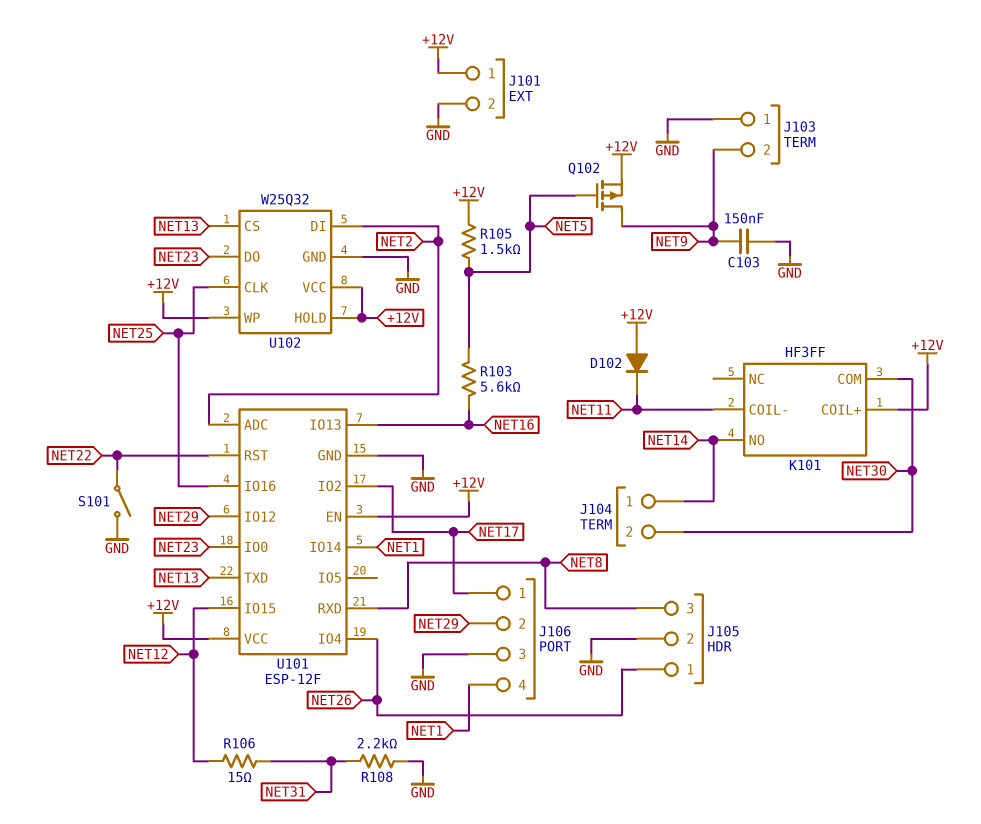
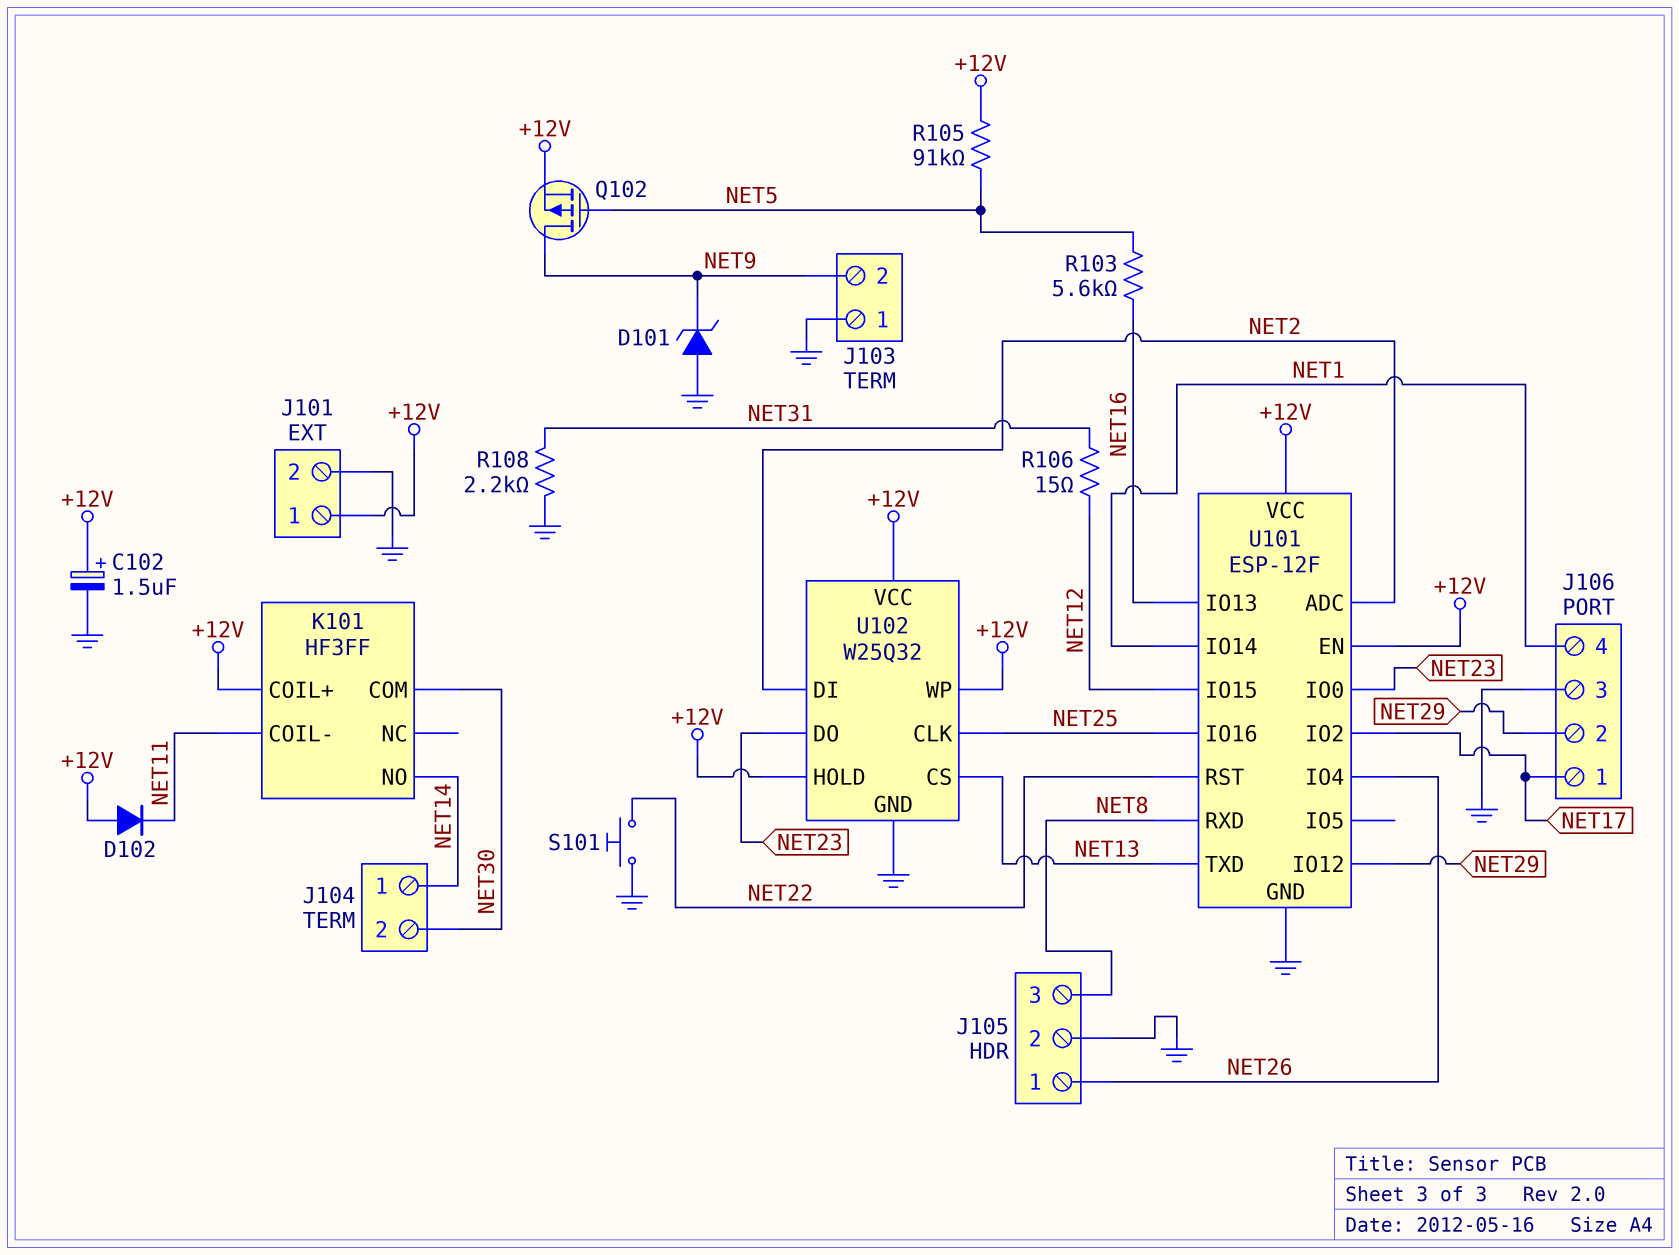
C102: none -> 1.5uF (plus +12V, minus GND)
C103: 150nF (GND, NET9) -> none
D101: none -> zener (A GND, K NET9)
R105: 1.5k (+12V, NET5) -> 91k (+12V, NET5)
S101: switch (GND, NET22) -> button (GND, NET22)

